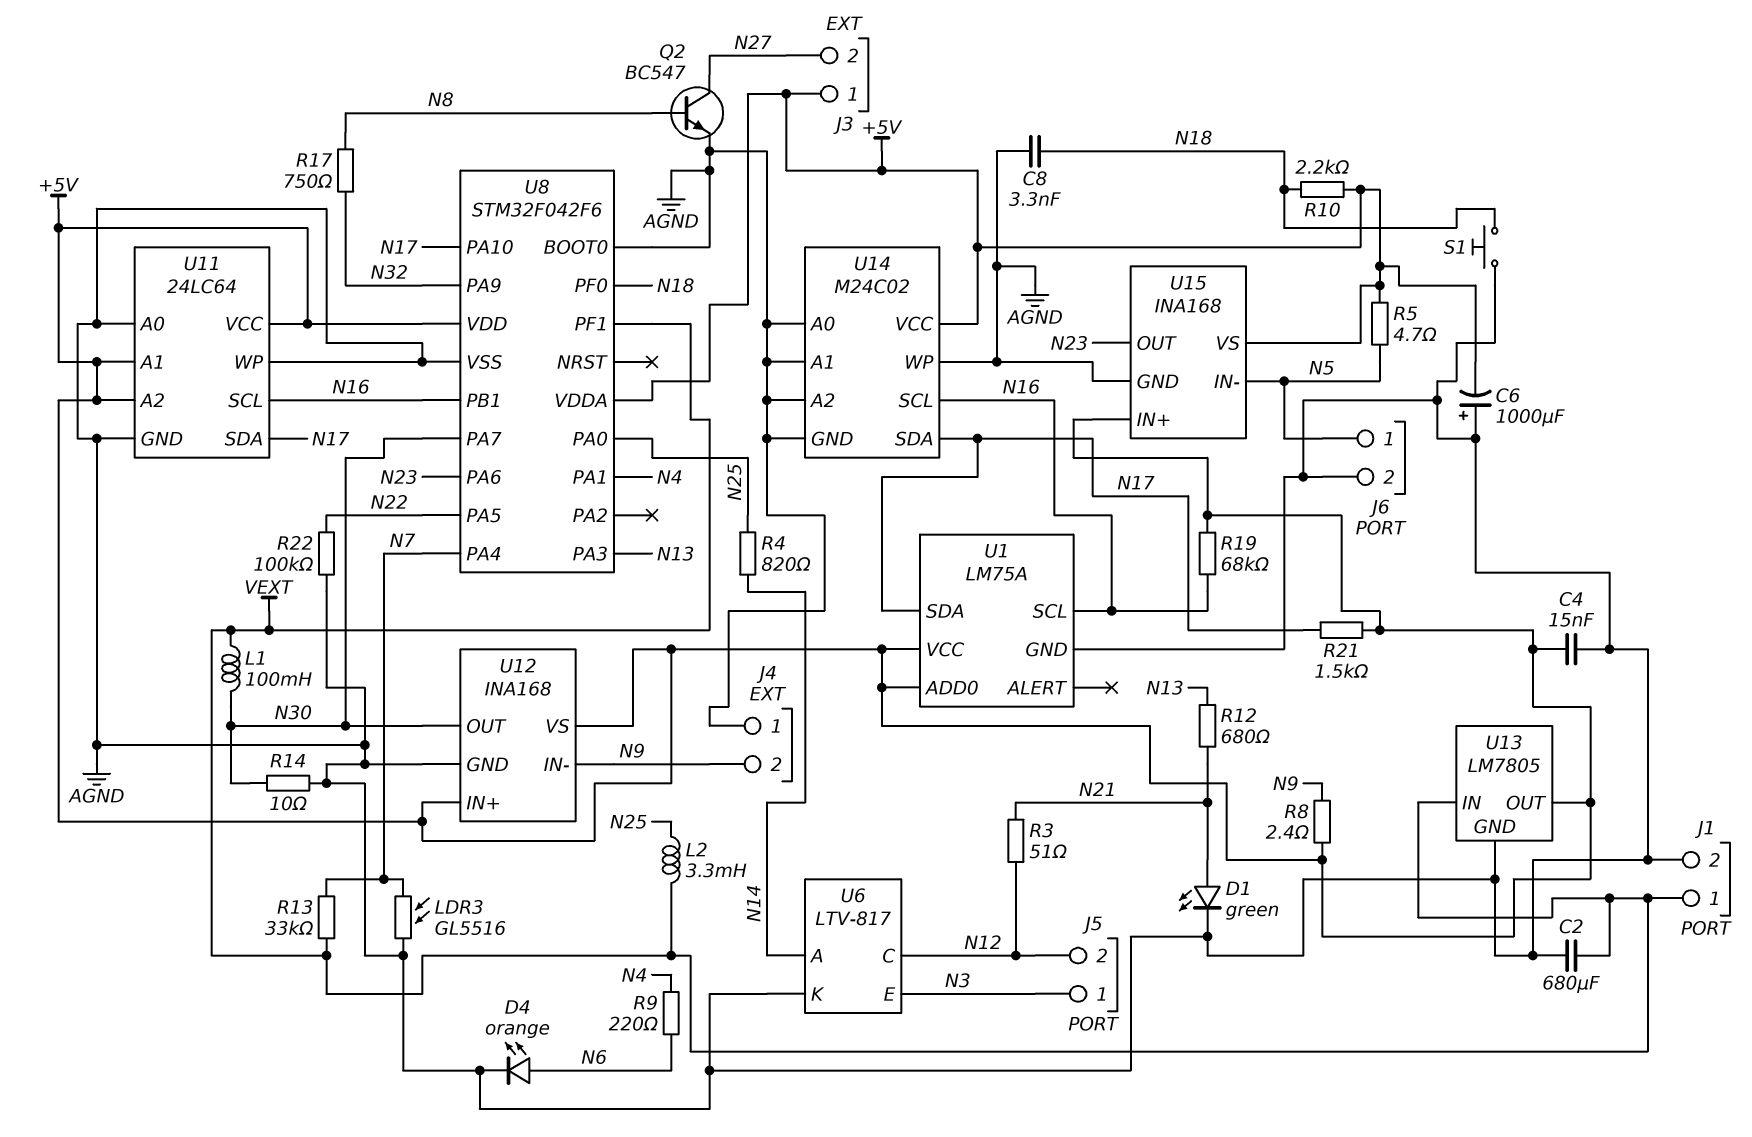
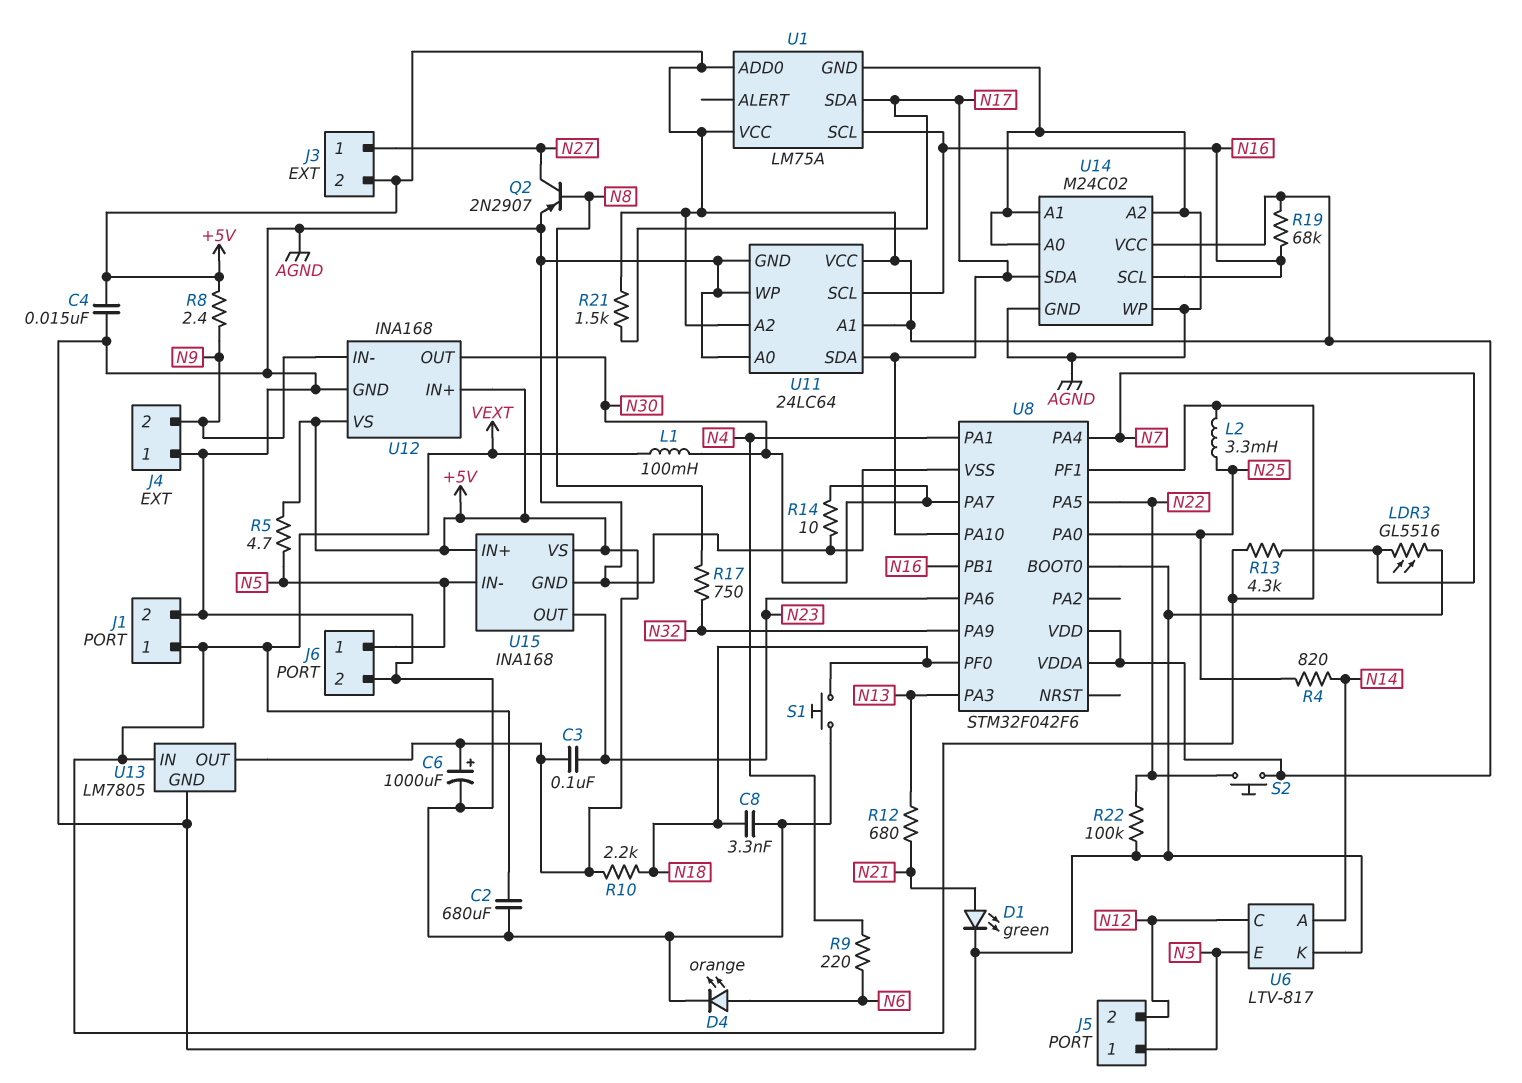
C3: none -> 100nF (+5V, N23)
C6: 1000uF (plus AGND, minus +5V) -> 1000uF (plus +5V, minus AGND)
J3 pin 1: +5V -> N27
J3 pin 2: N27 -> +5V
Q2: NPN BC547 (B N8, C N27, E AGND) -> PNP 2N2907 (B N8, C N27, E AGND)
R3: 51 (N12, N21) -> none
R13: 33k (N7, VEXT) -> 4.3k (N7, VEXT)
S2: none -> button (+5V, N22)

